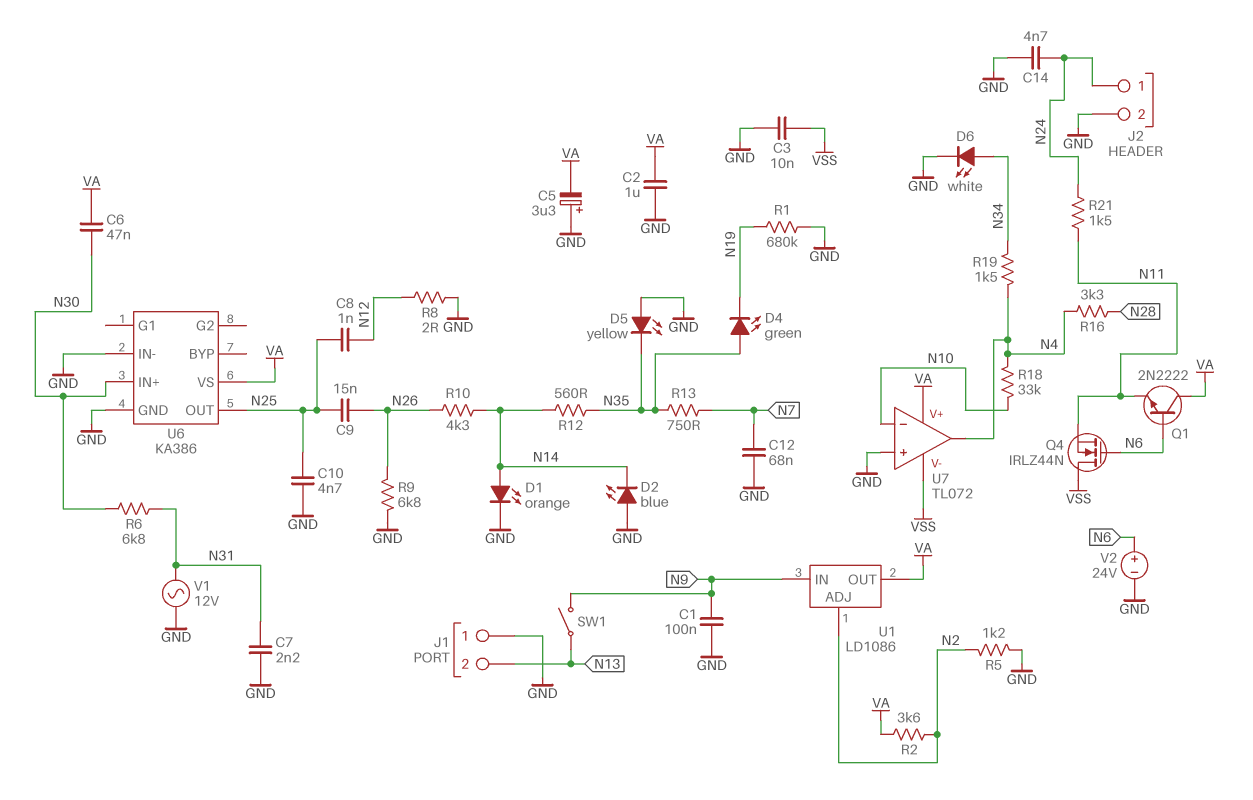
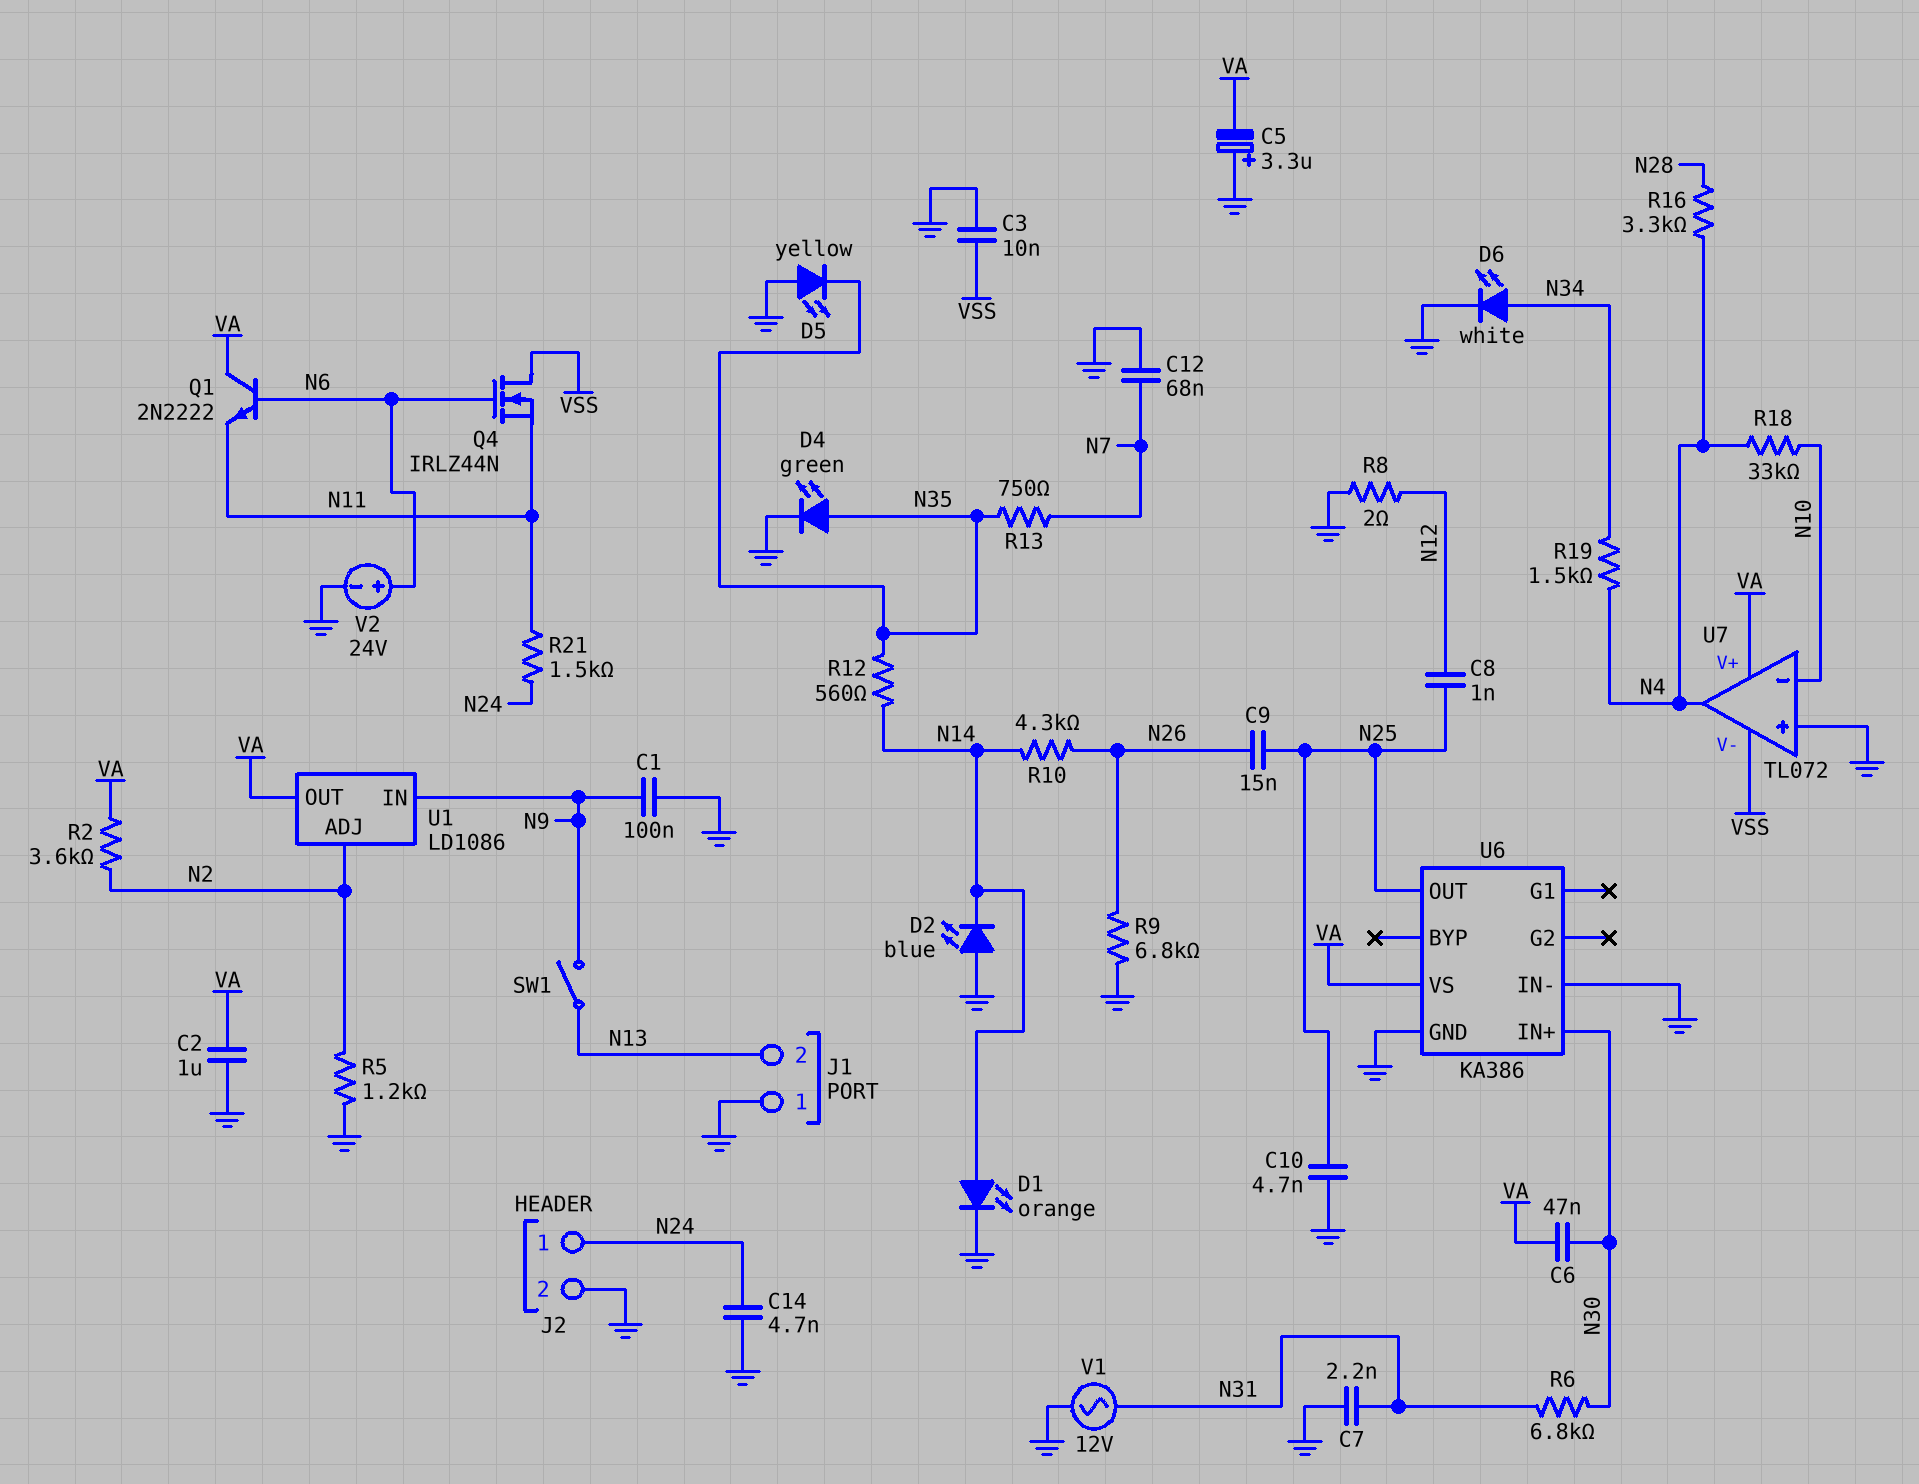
D4: LED green (A N35, K N19) -> LED green (A N35, K GND)
R1: 680k (GND, N19) -> none

